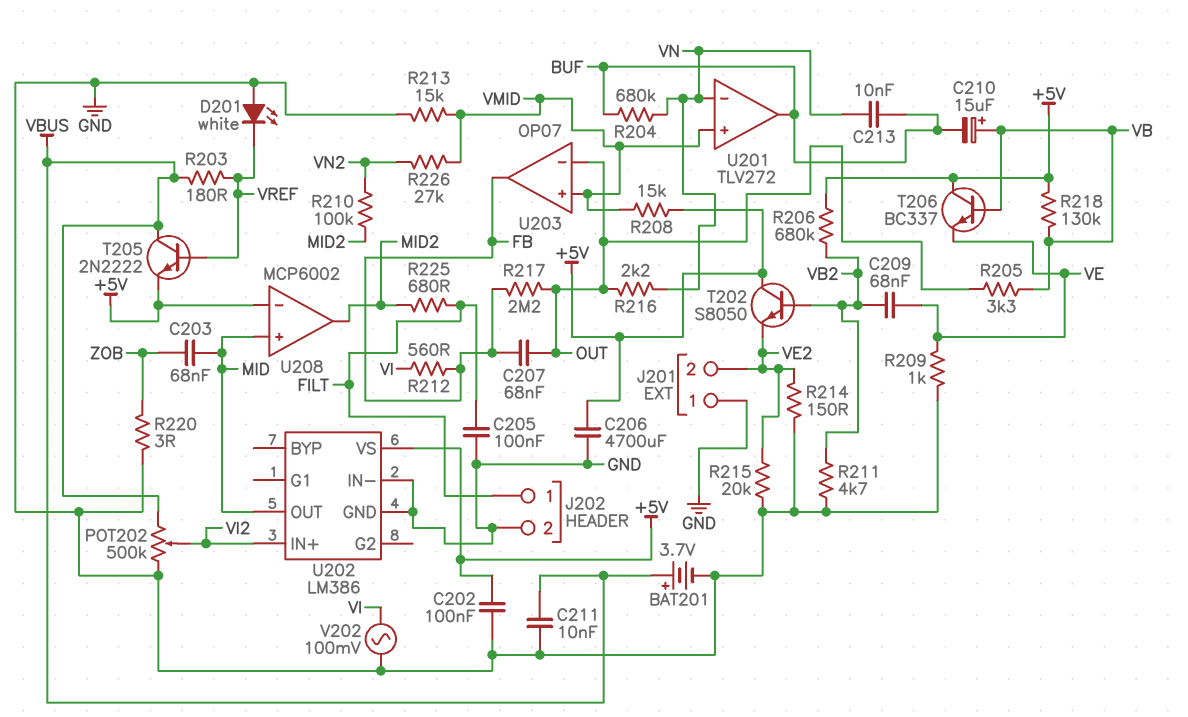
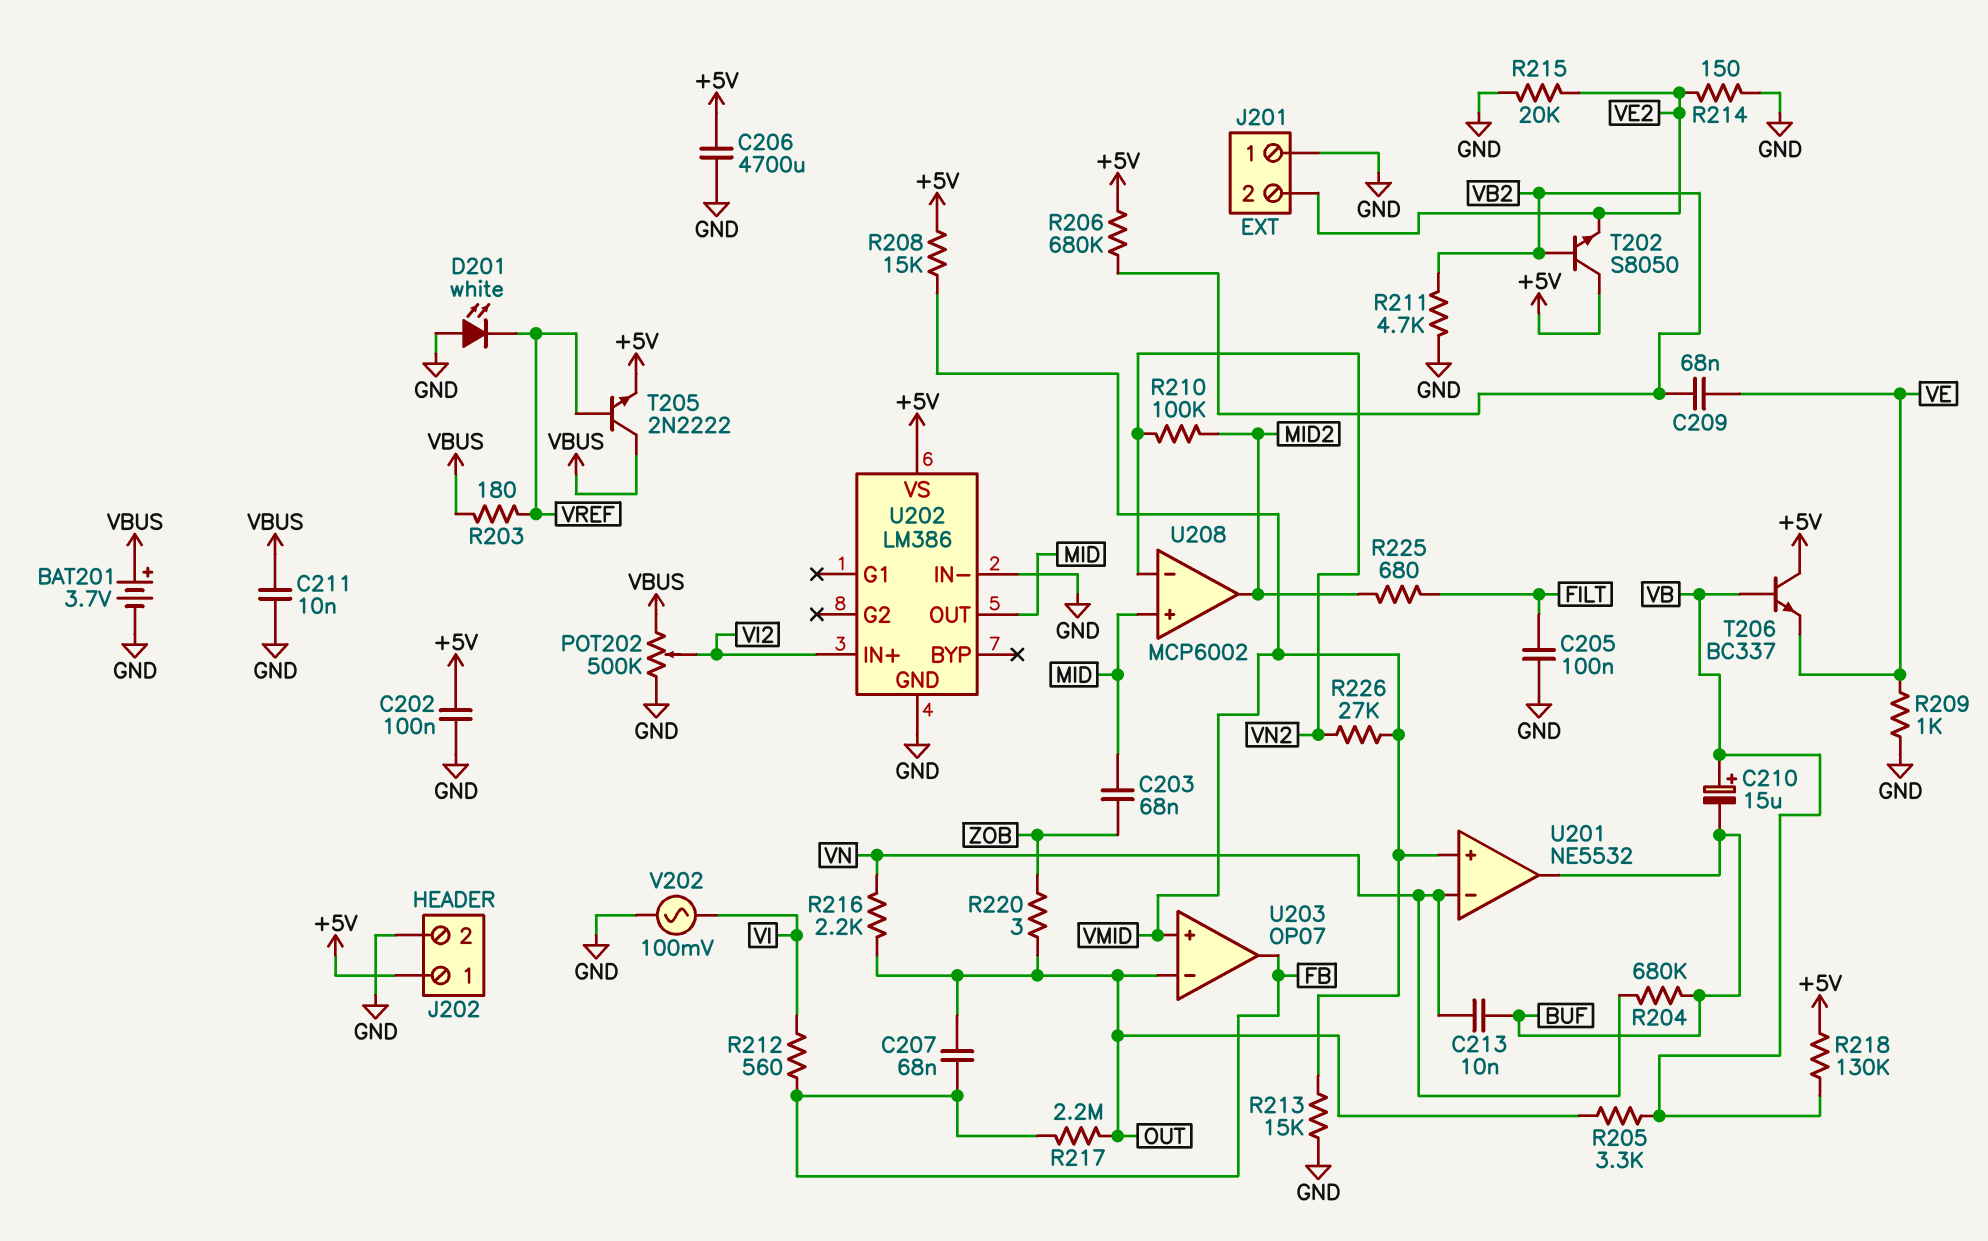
J202 pin 1: FILT -> +5V
R220: 3 (GND, ZOB) -> 3 (OUT, ZOB)
U201: TLV272 -> NE5532
U208 pin in-: +5V -> VN2

